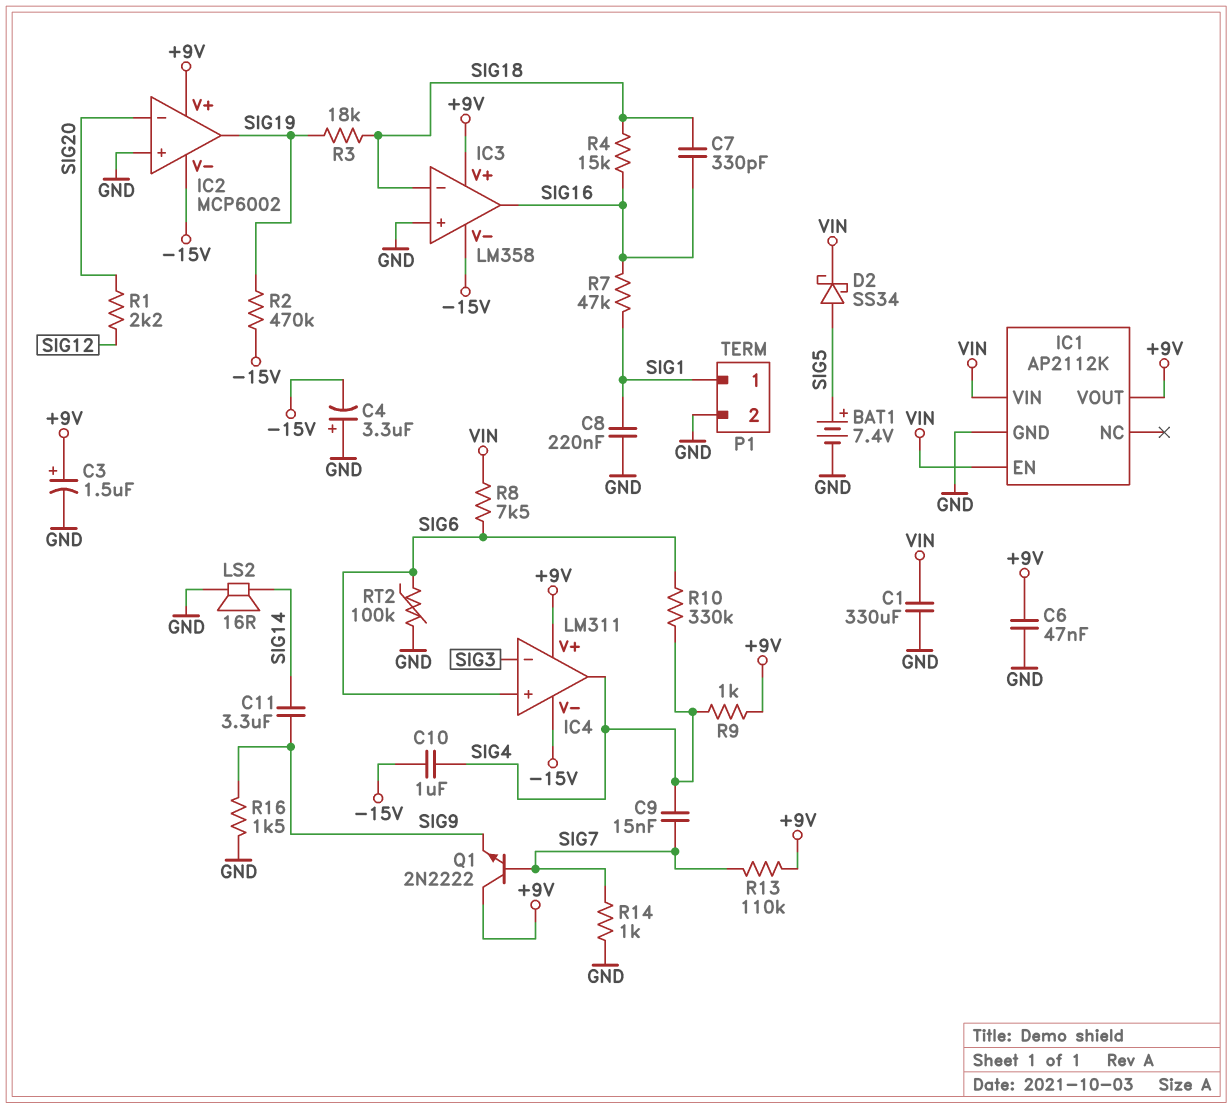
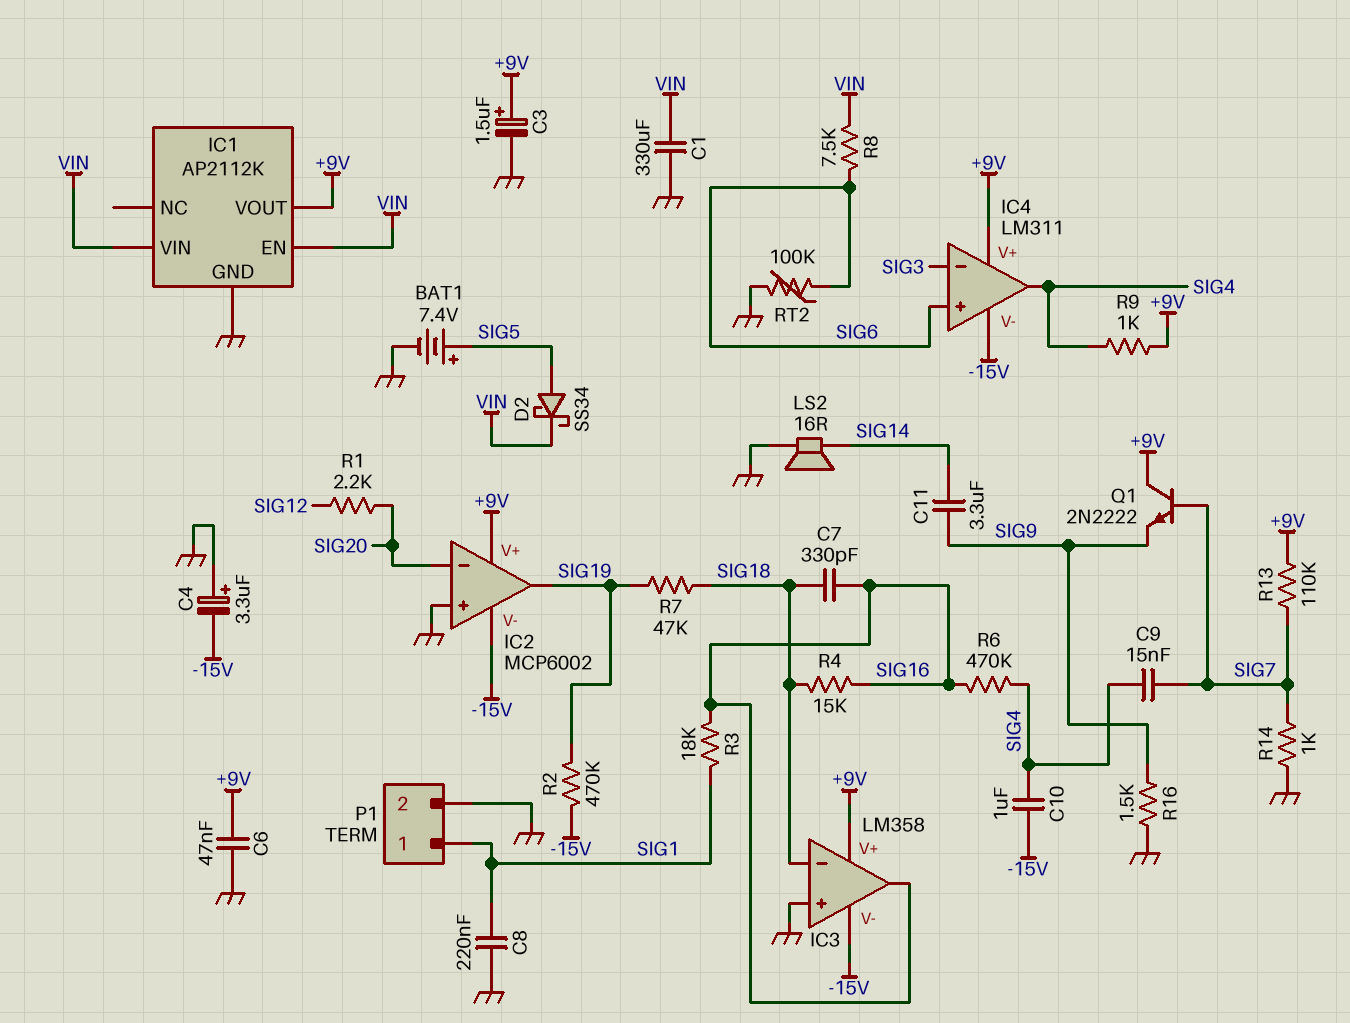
R3: 18k (SIG18, SIG19) -> 18k (SIG1, SIG16)
R6: none -> 470k (SIG4, SIG16)
R7: 47k (SIG1, SIG16) -> 47k (SIG18, SIG19)
R10: 330k (SIG4, SIG6) -> none

